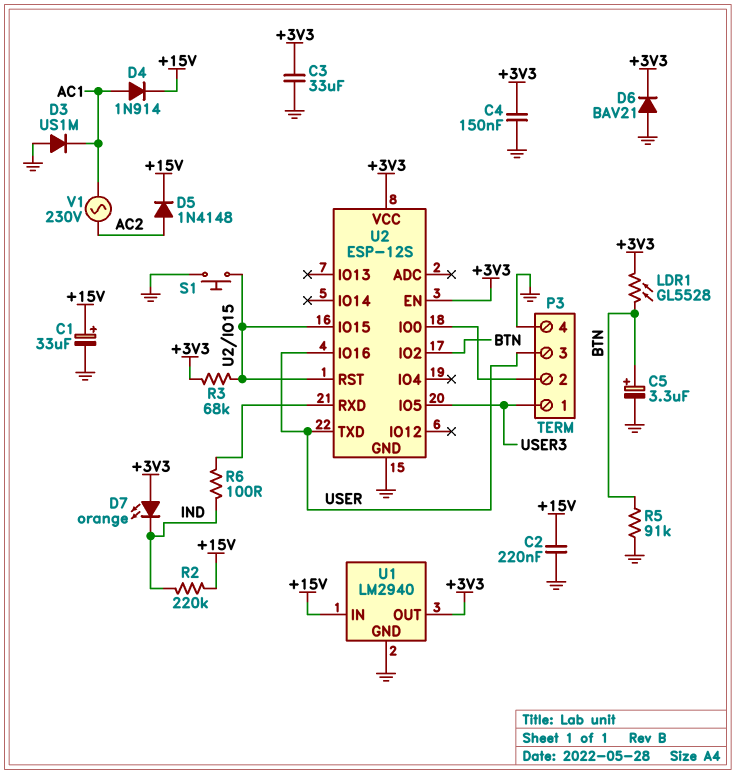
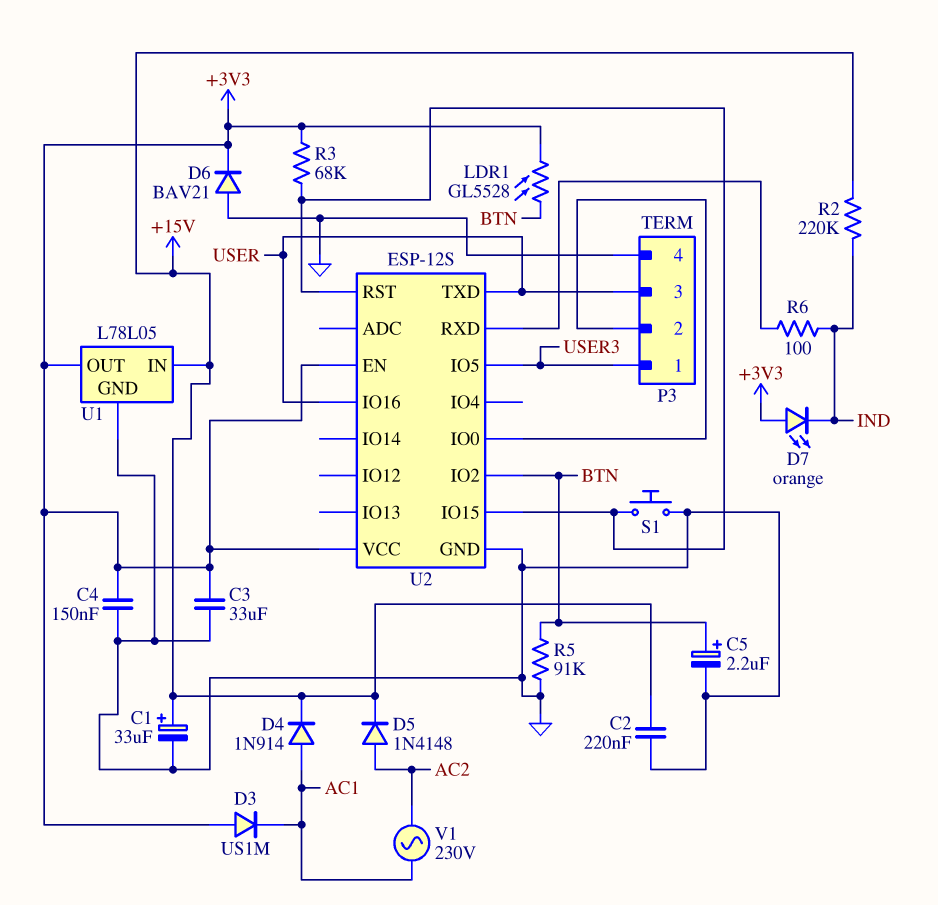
C5: 3.3uF (plus BTN, minus GND) -> 2.2uF (plus BTN, minus GND)
D3: diode US1M (A GND, K AC1) -> diode US1M (A +3V3, K AC1)
U1: LM2940 -> L78L05

